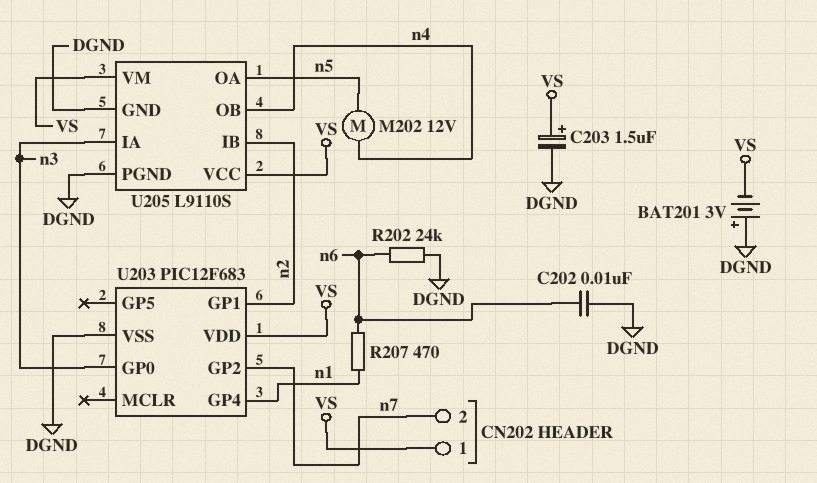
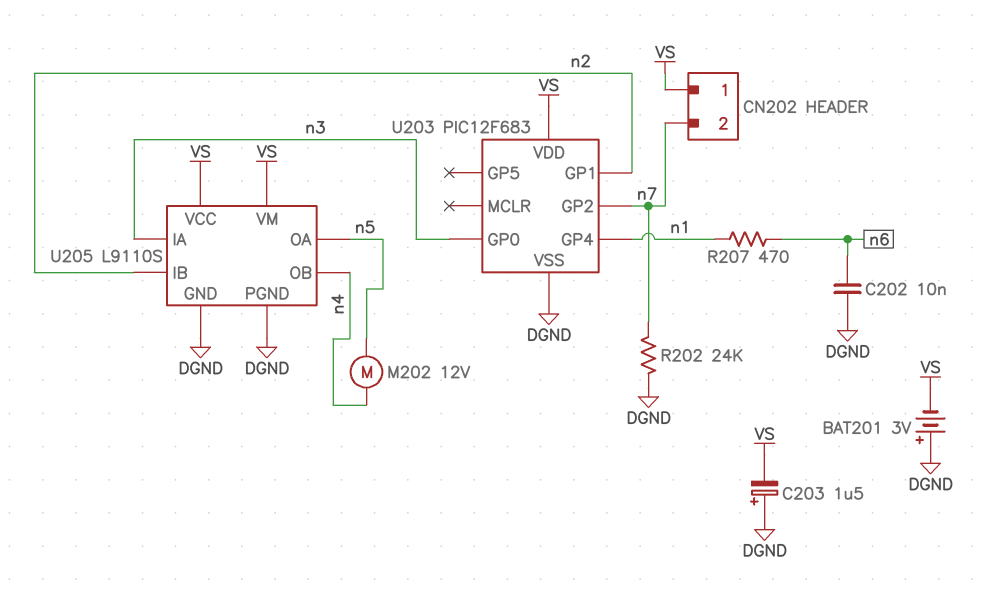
C203: 1.5uF (plus VS, minus DGND) -> 1.5uF (plus DGND, minus VS)
R202: 24k (DGND, n6) -> 24k (DGND, n7)

